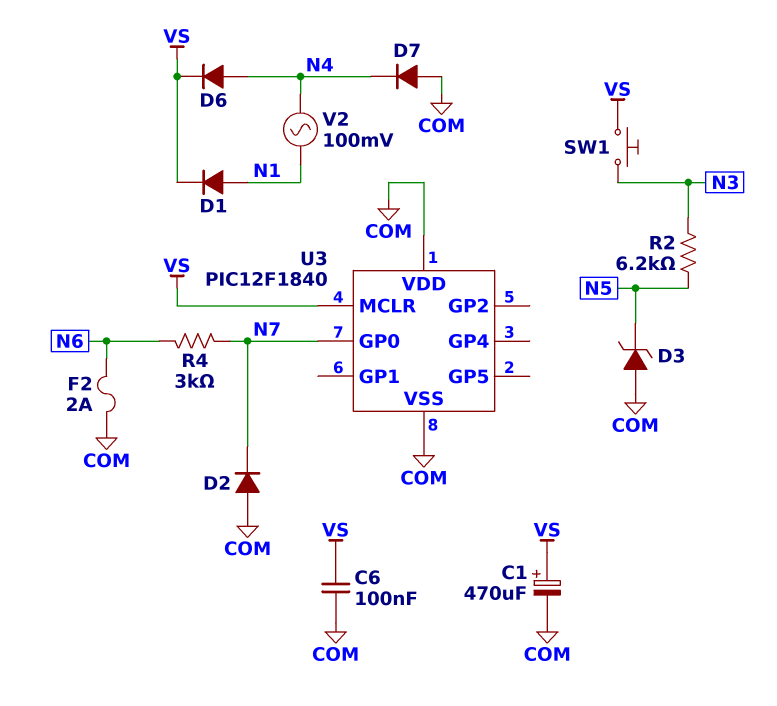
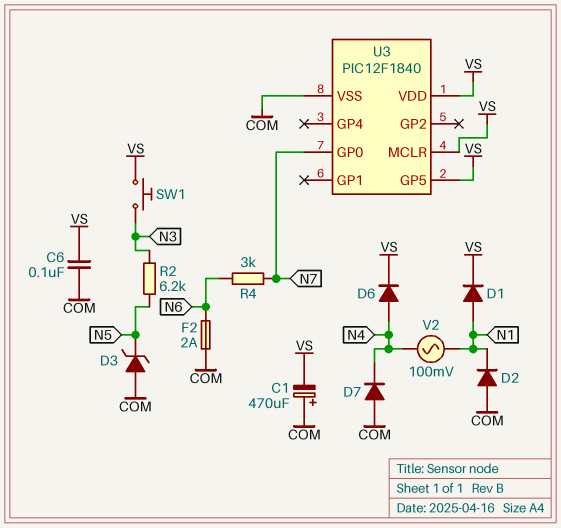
C1: 470uF (plus VS, minus COM) -> 470uF (plus COM, minus VS)
D2: diode (A COM, K N7) -> diode (A COM, K N1)
U3 pin GP5: none -> VS
U3 pin VDD: COM -> VS

